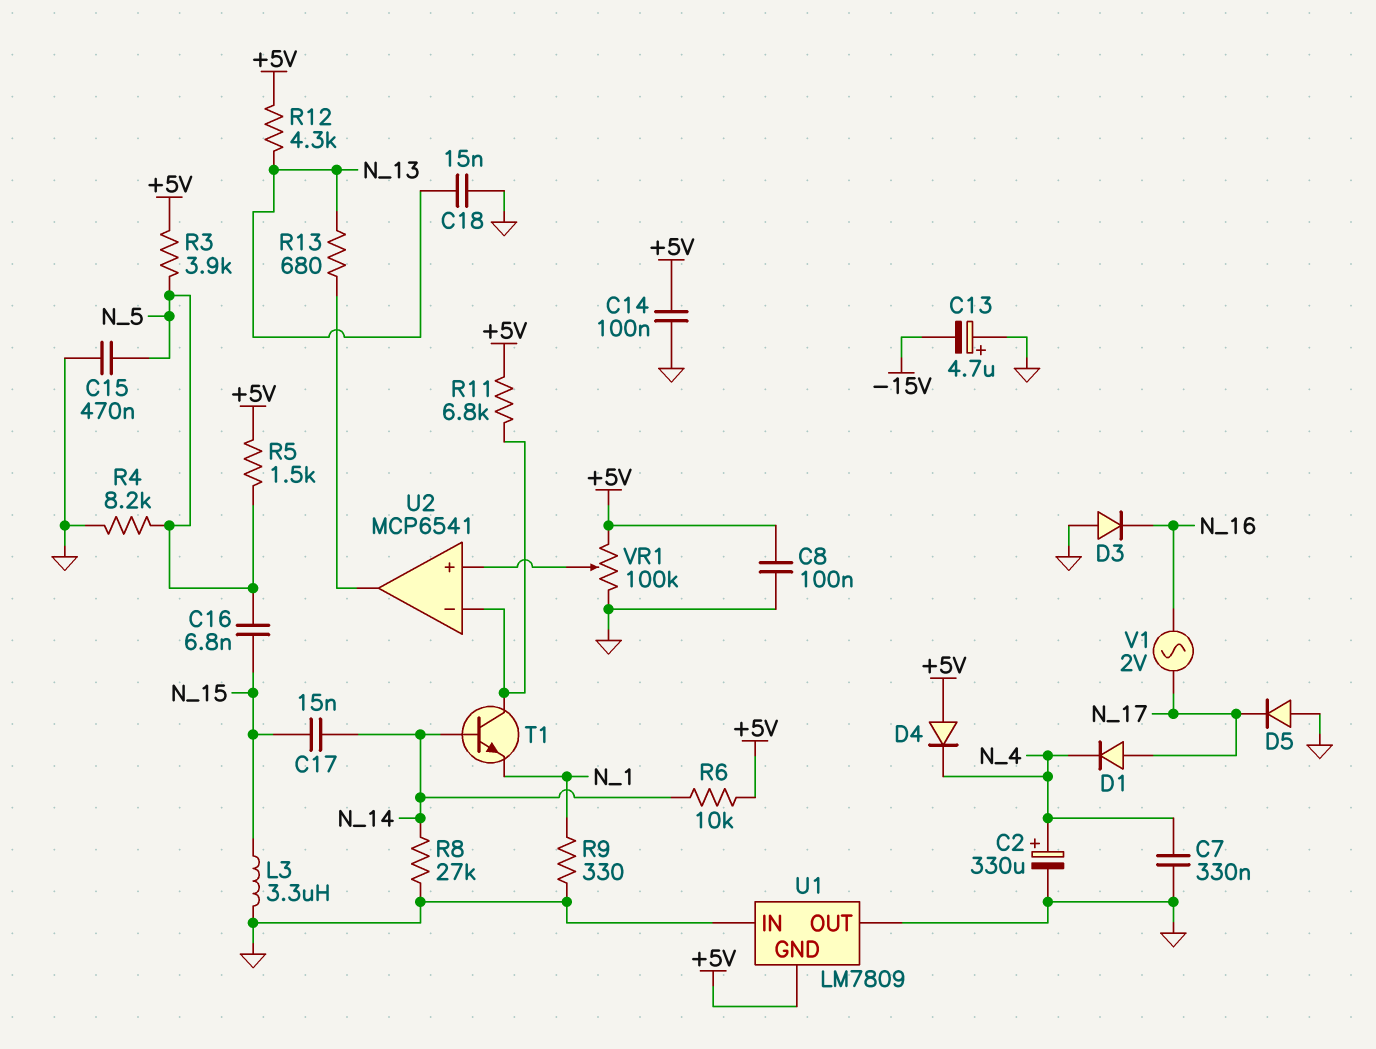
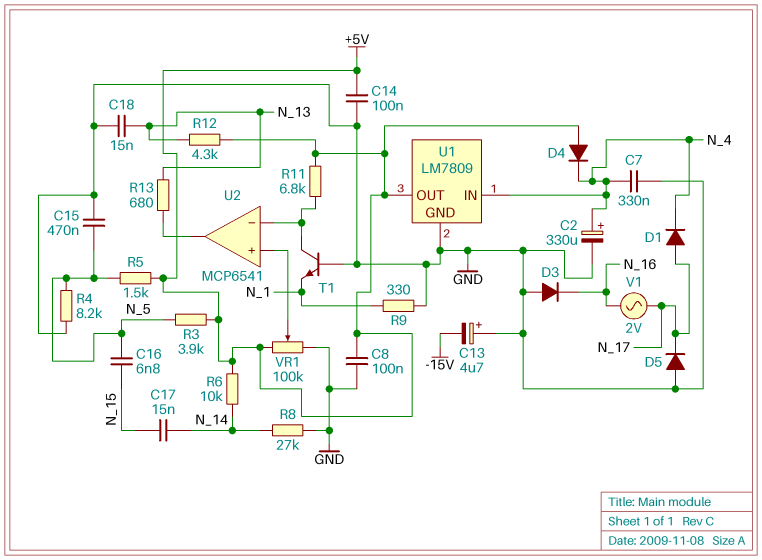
L3: 3.3uH (GND, N_15) -> none
T1: NPN (B N_14, C U2/in-, E N_1) -> NPN (B GND, C U2/in-, E N_1)
U1 pin GND: +5V -> GND
U1 pin IN: GND -> N_4
U1 pin OUT: GND -> +5V

